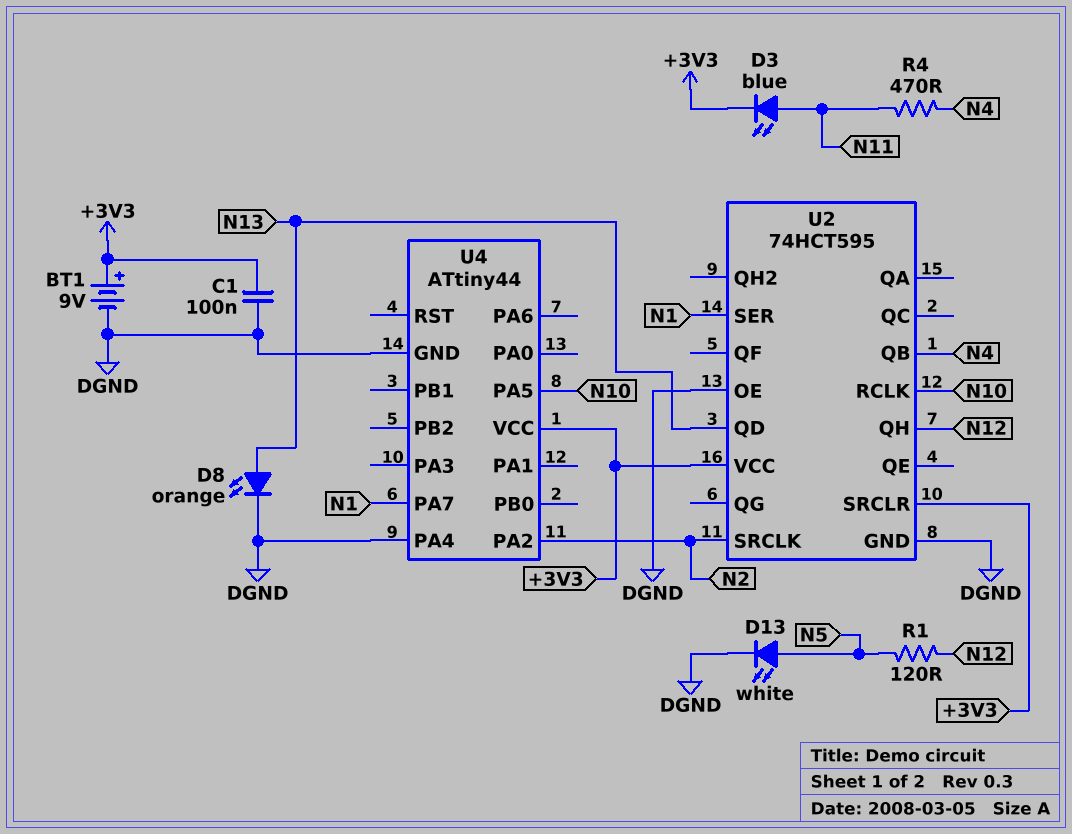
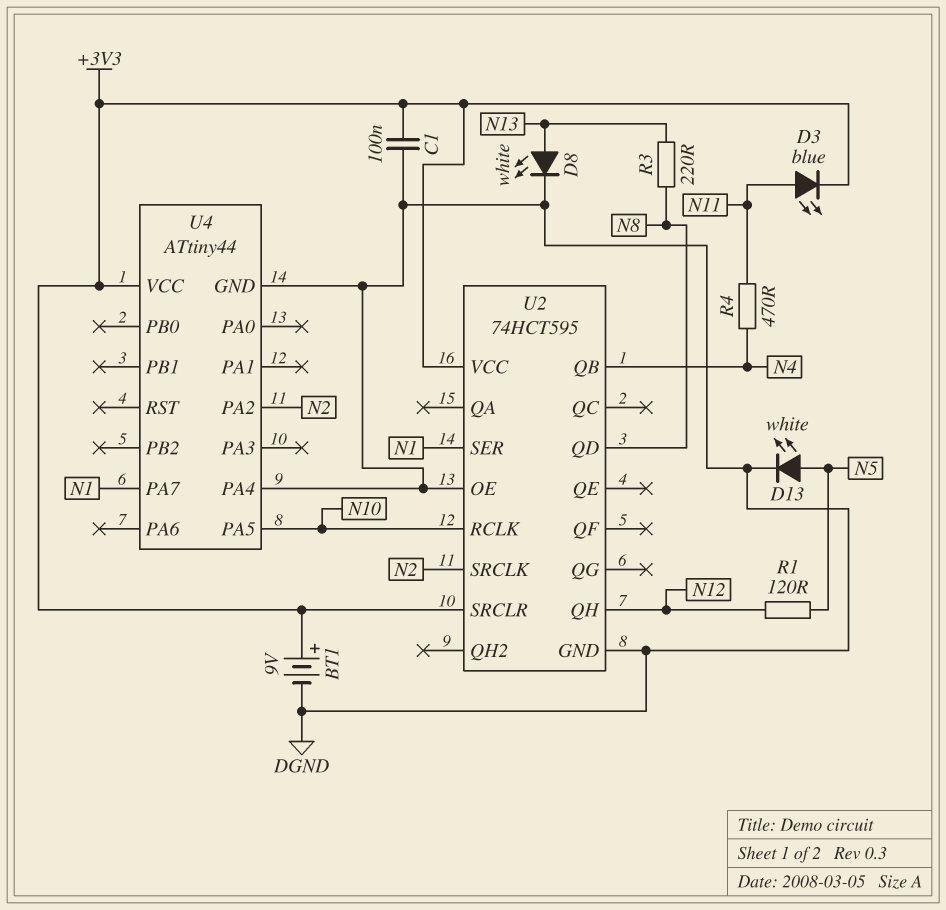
D8: LED orange (A N13, K DGND) -> LED white (A N13, K DGND)
R3: none -> 220 (N8, N13)
U2 pin QD: N13 -> N8

